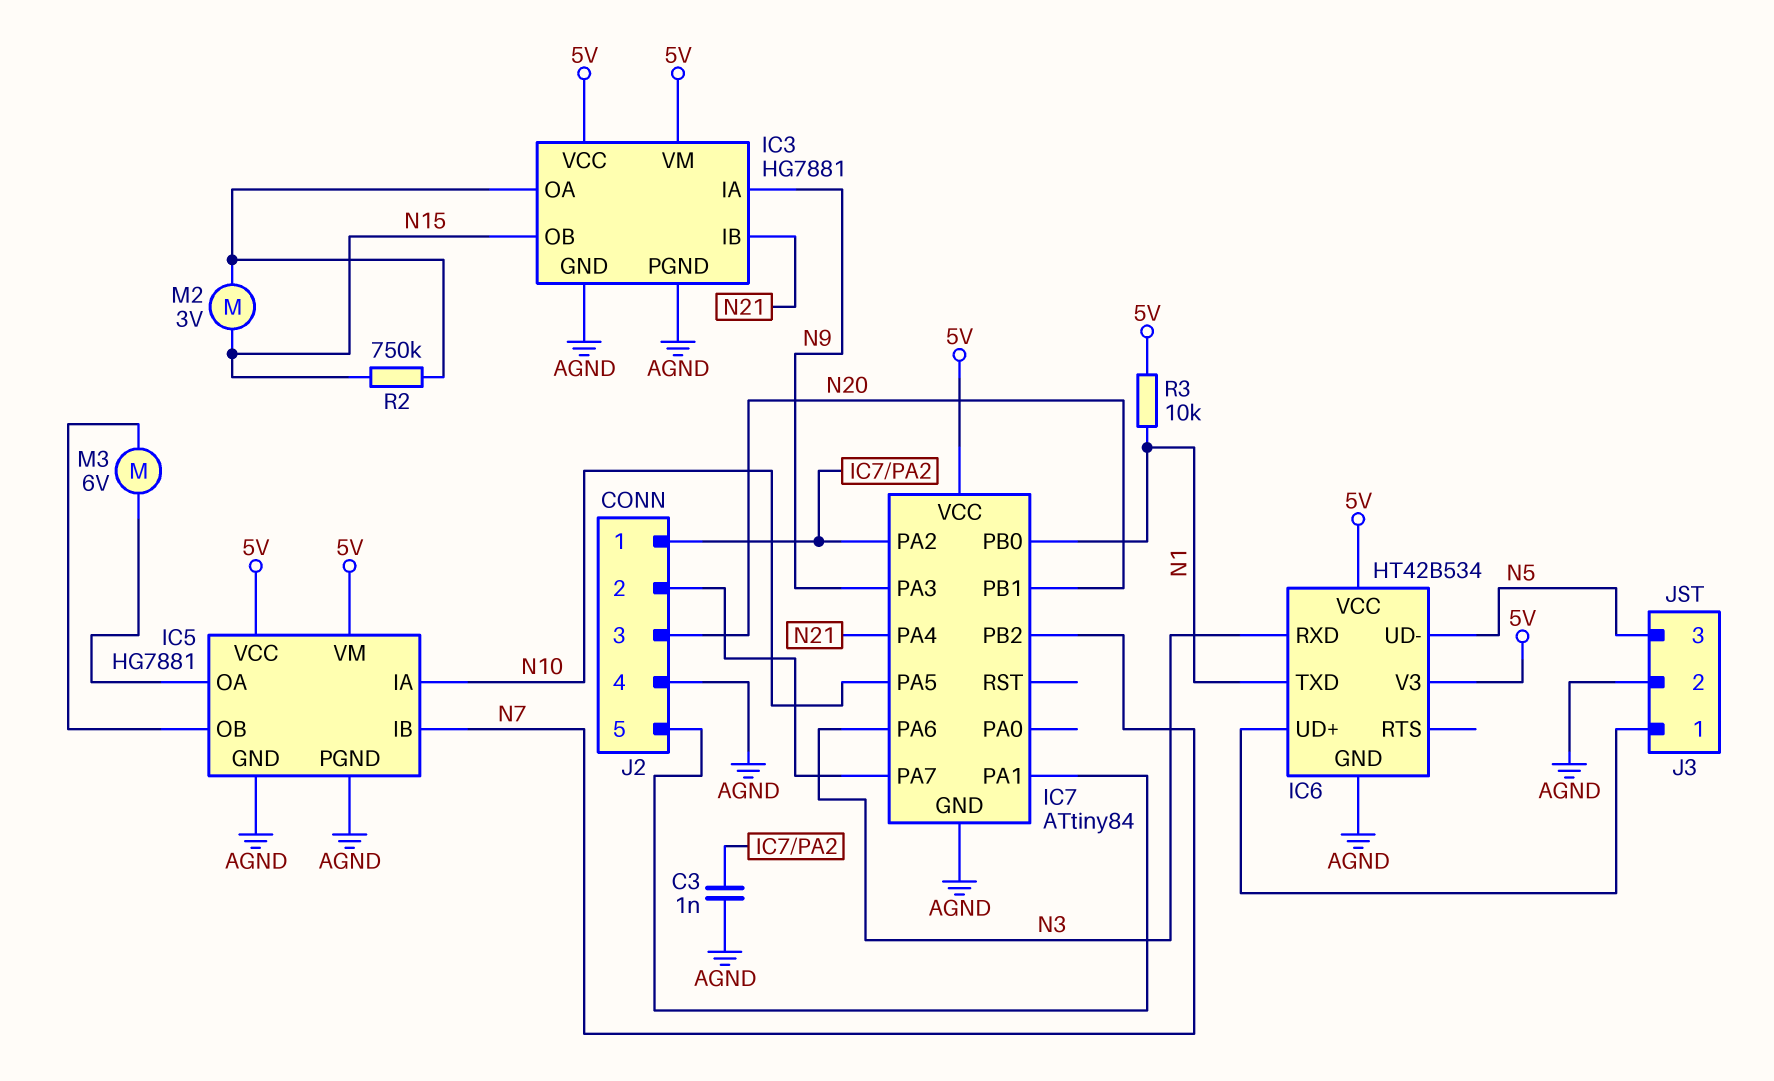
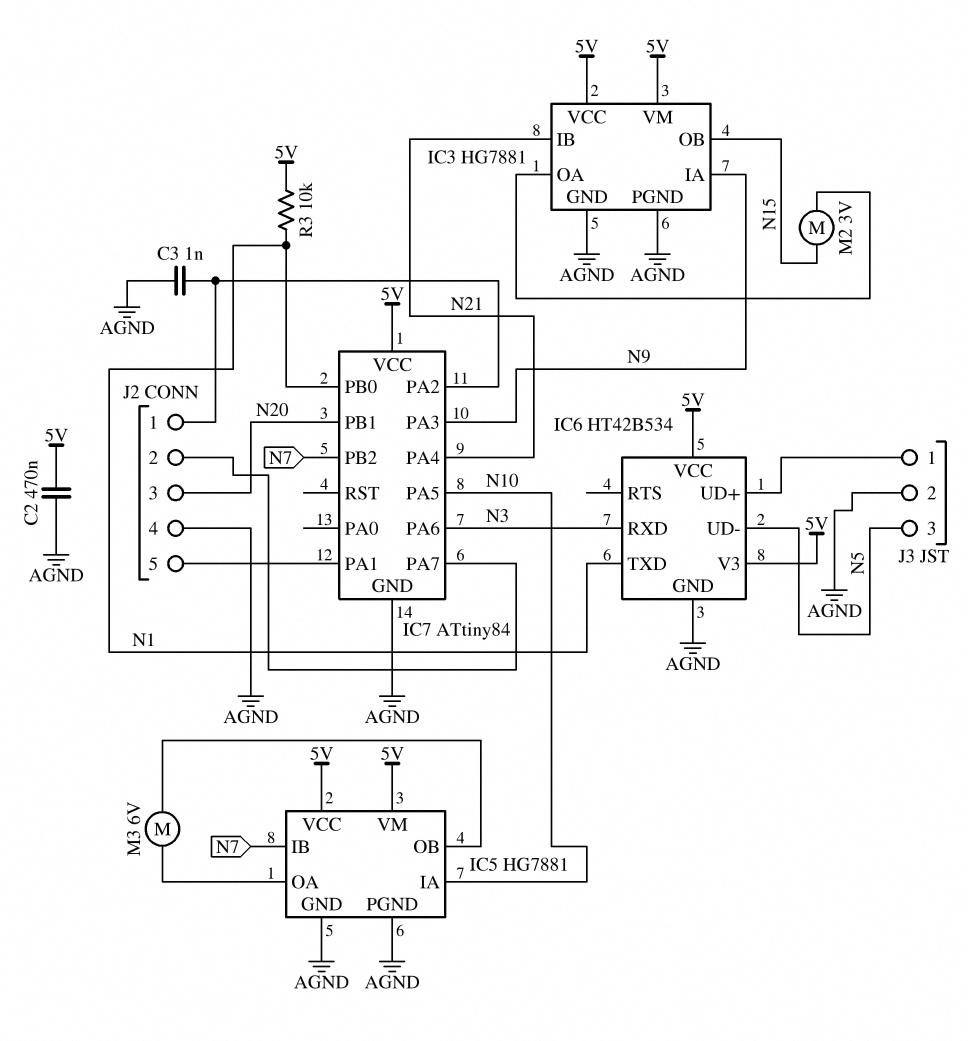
C2: none -> 470nF (5V, AGND)
R2: 750k (IC3/OA, N15) -> none

